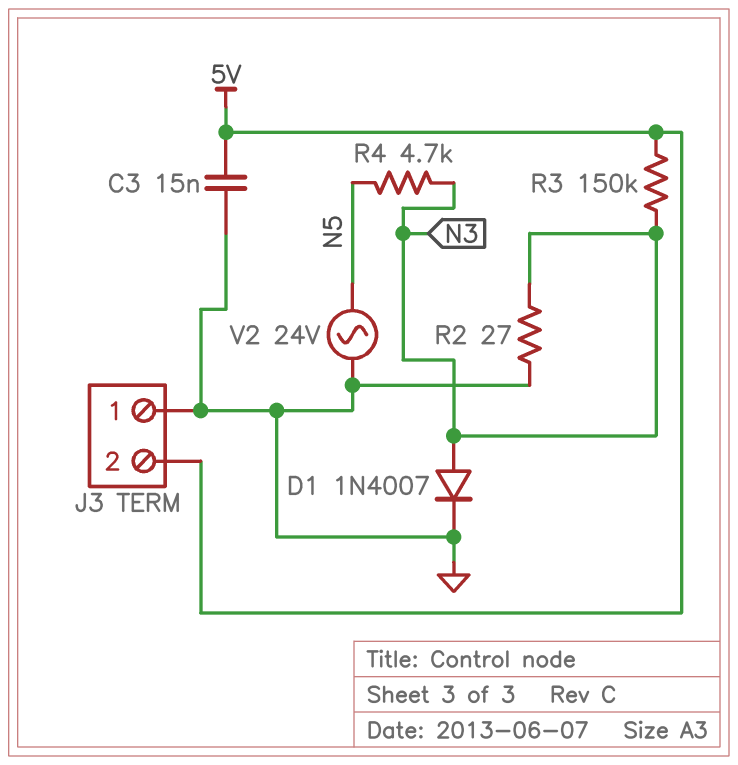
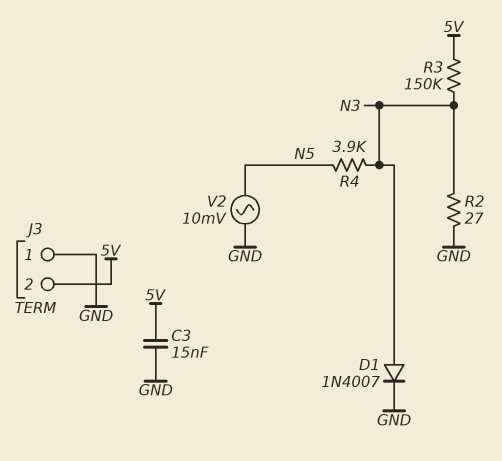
R4: 4.7k (N3, N5) -> 3.9k (N3, N5)
V2: AC 24V (GND, N5) -> AC 10mV (GND, N5)

